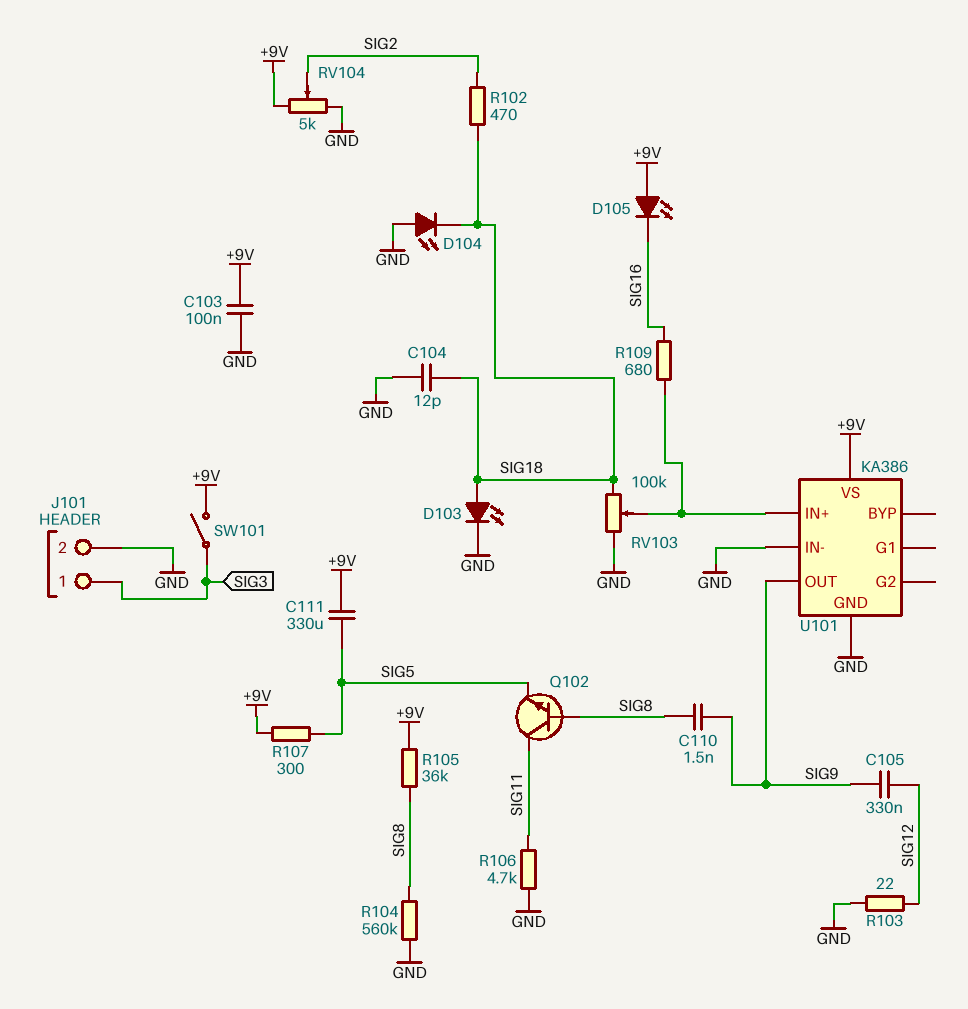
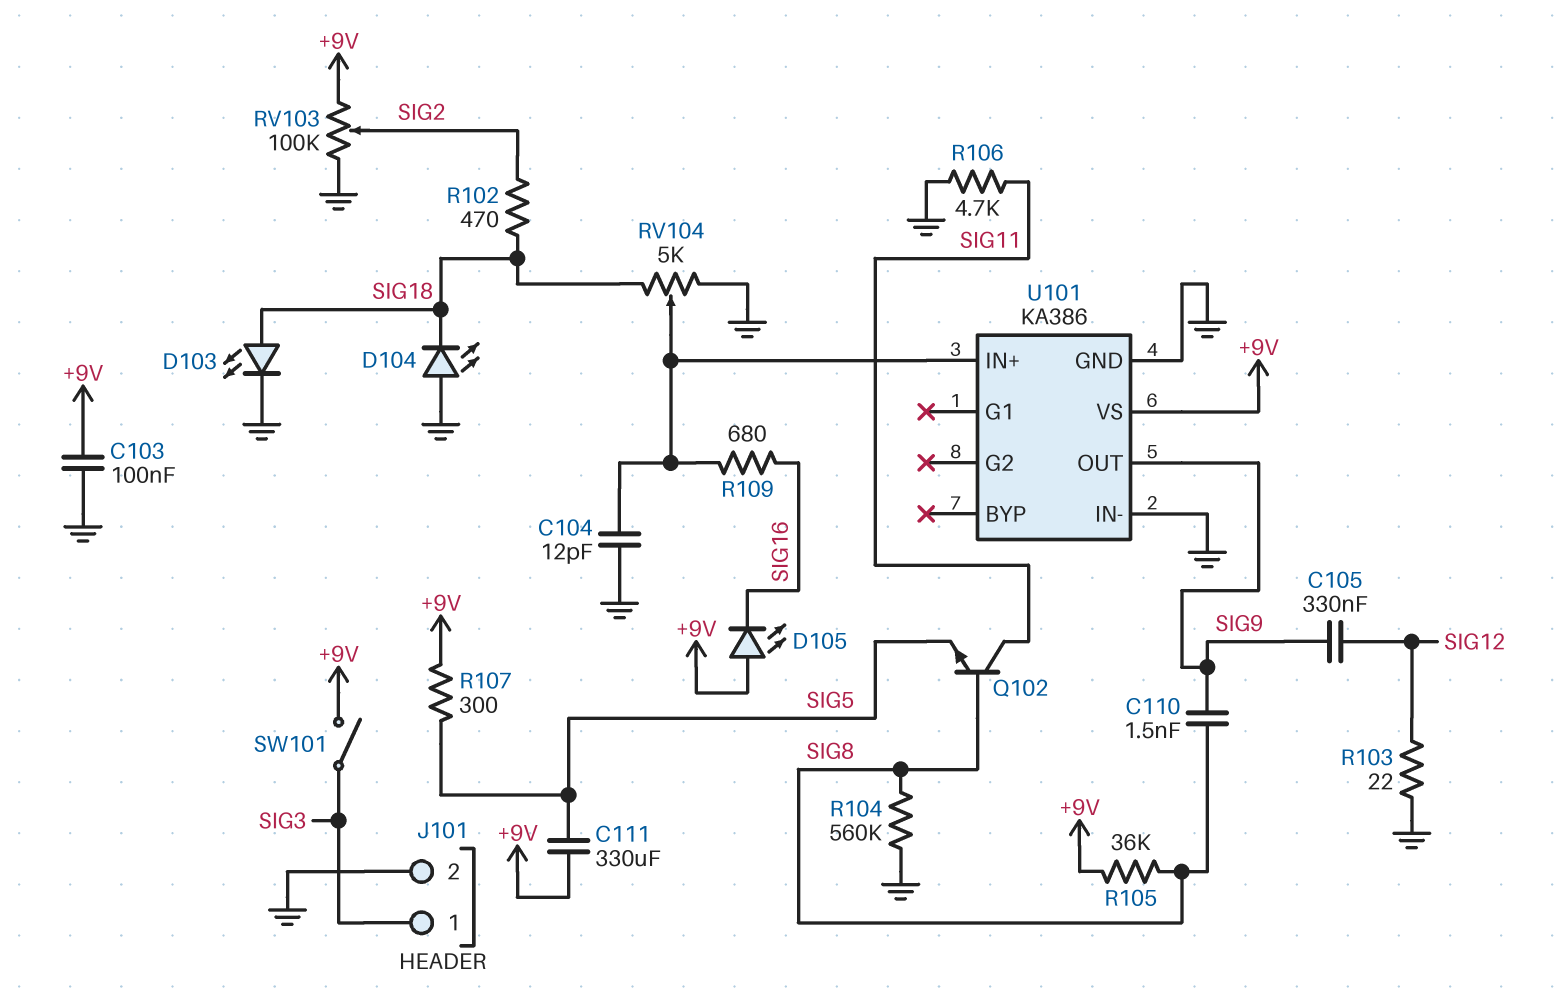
C104: 12pF (GND, SIG18) -> 12pF (GND, U101/IN+)
RV103: 100k (GND, SIG18, wiper U101/IN+) -> 100k (+9V, GND, wiper SIG2)
RV104: 5k (+9V, GND, wiper SIG2) -> 5k (GND, SIG18, wiper U101/IN+)

